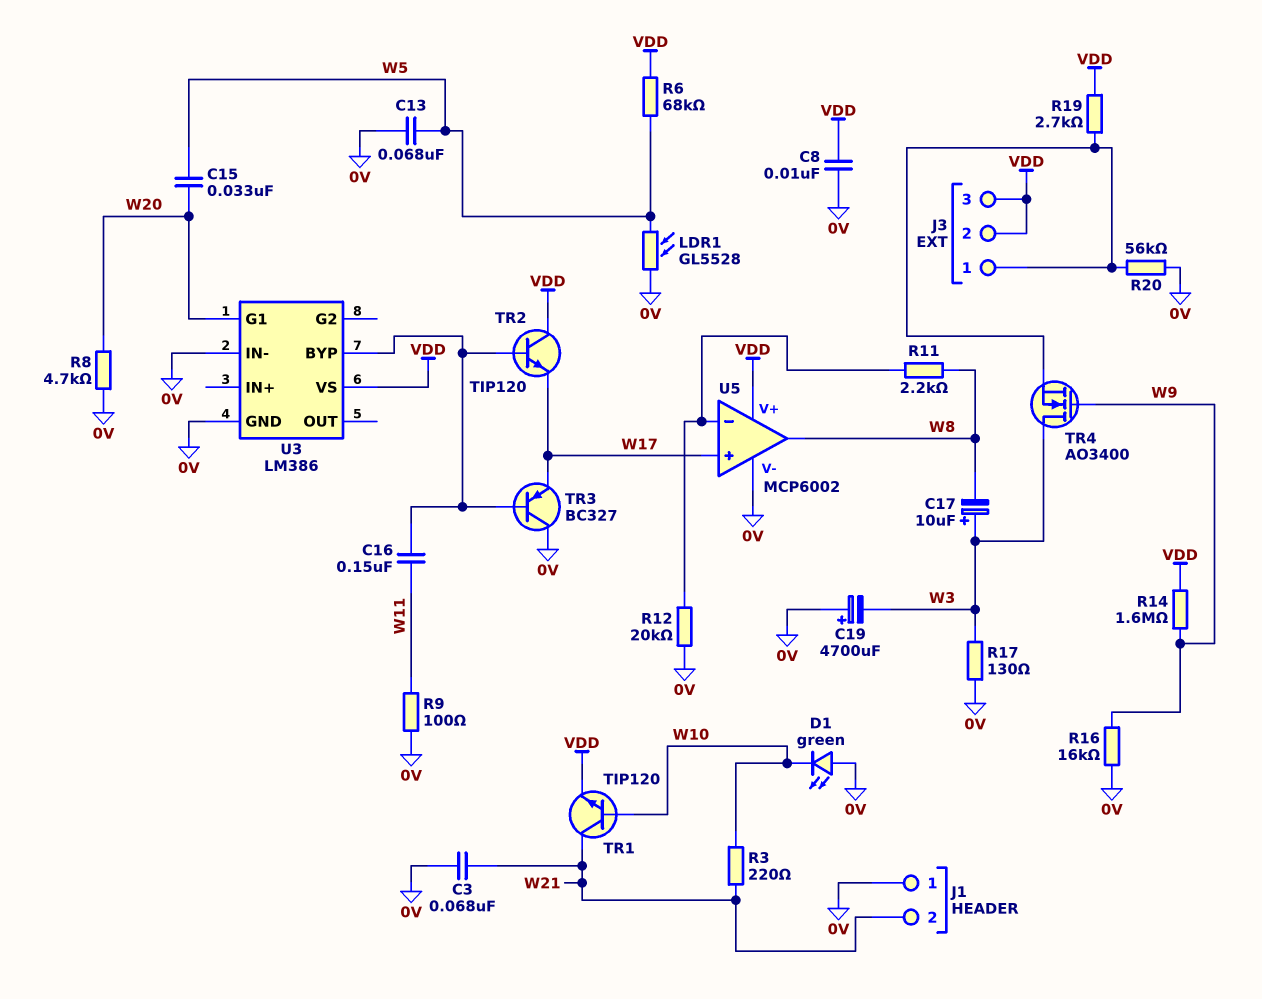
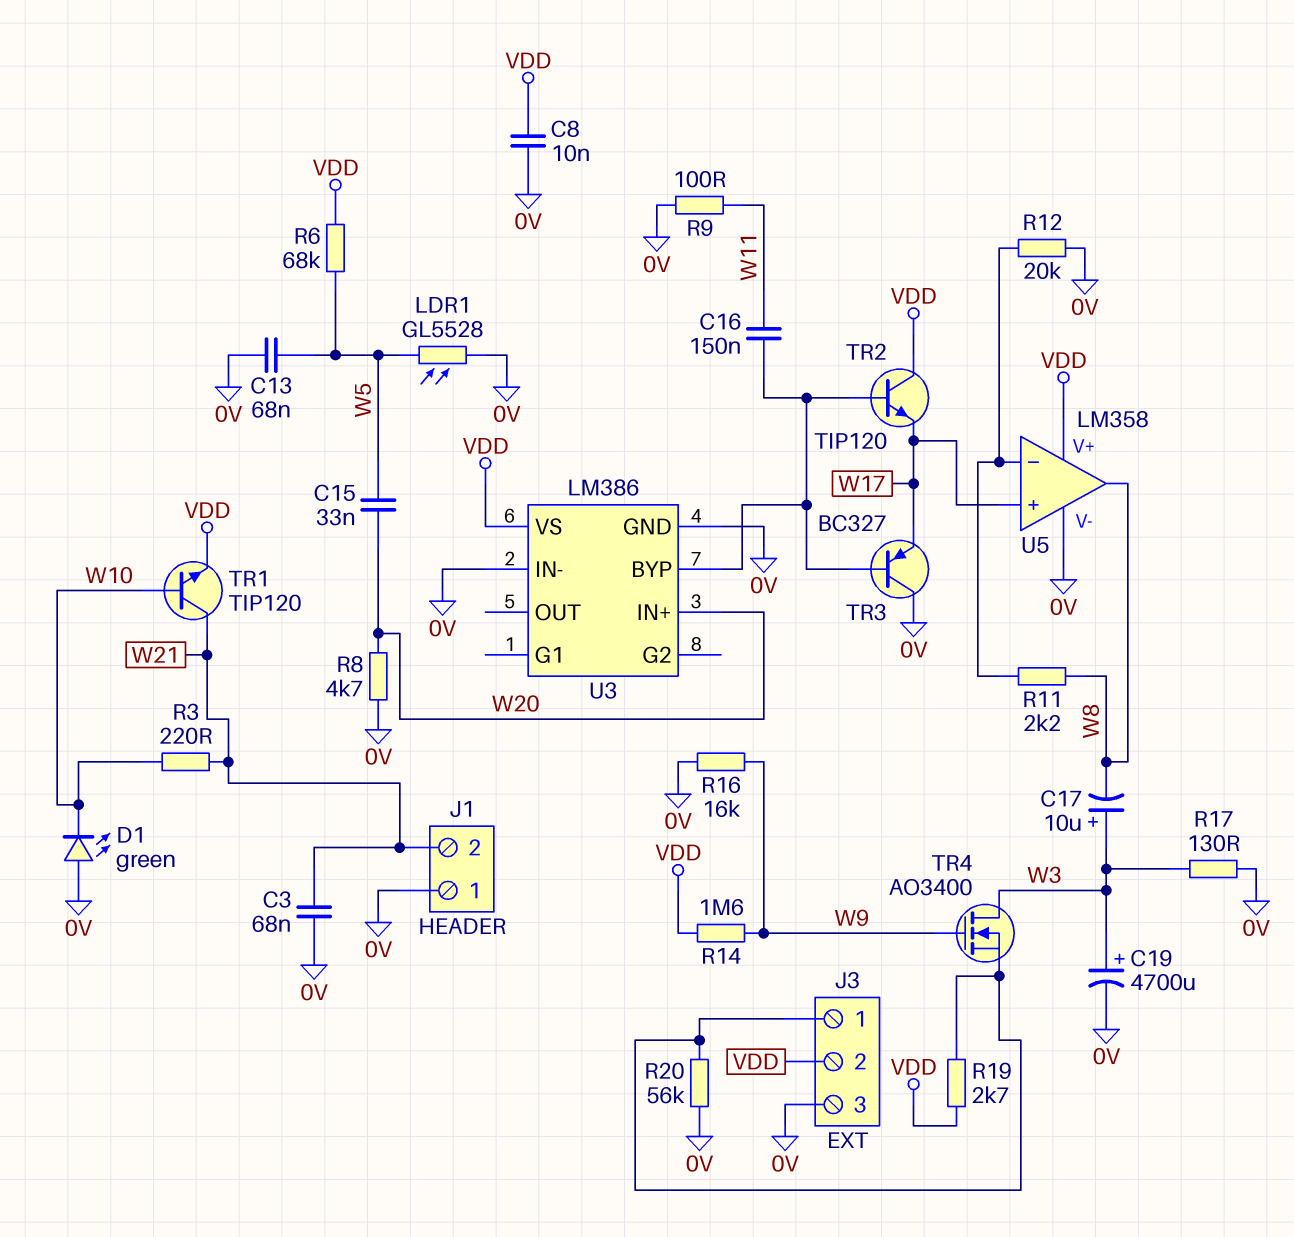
C19: 4700uF (plus 0V, minus W3) -> 4700uF (plus W3, minus 0V)
J3 pin 3: VDD -> 0V
U3 pin G1: W20 -> none
U3 pin IN+: none -> W20
U5: MCP6002 -> LM358

